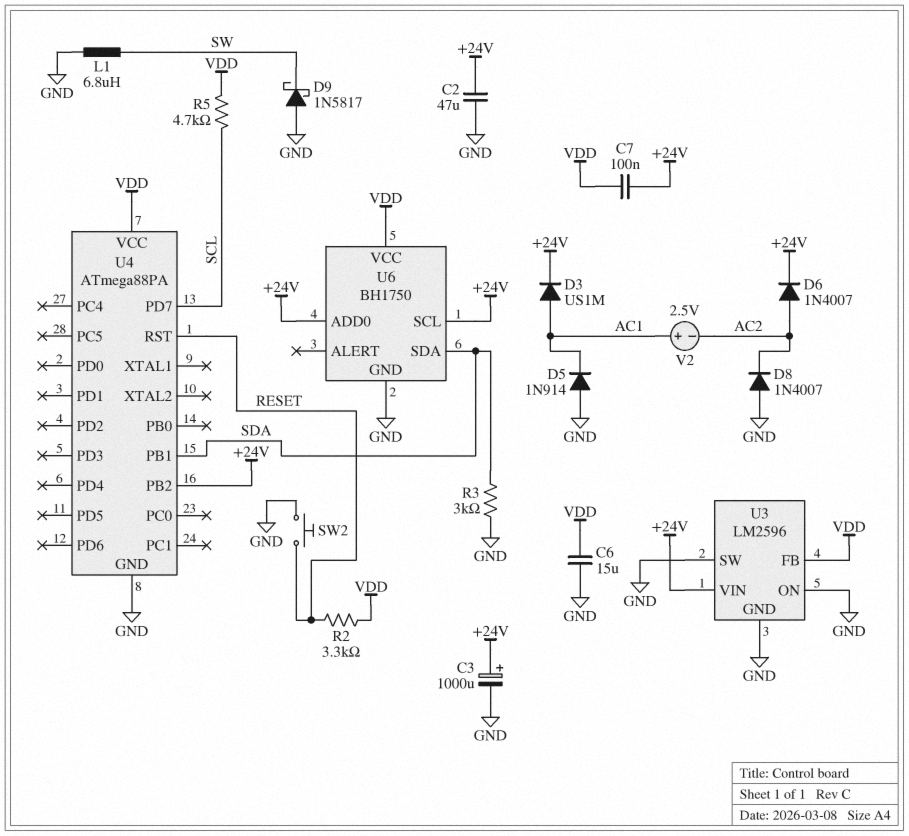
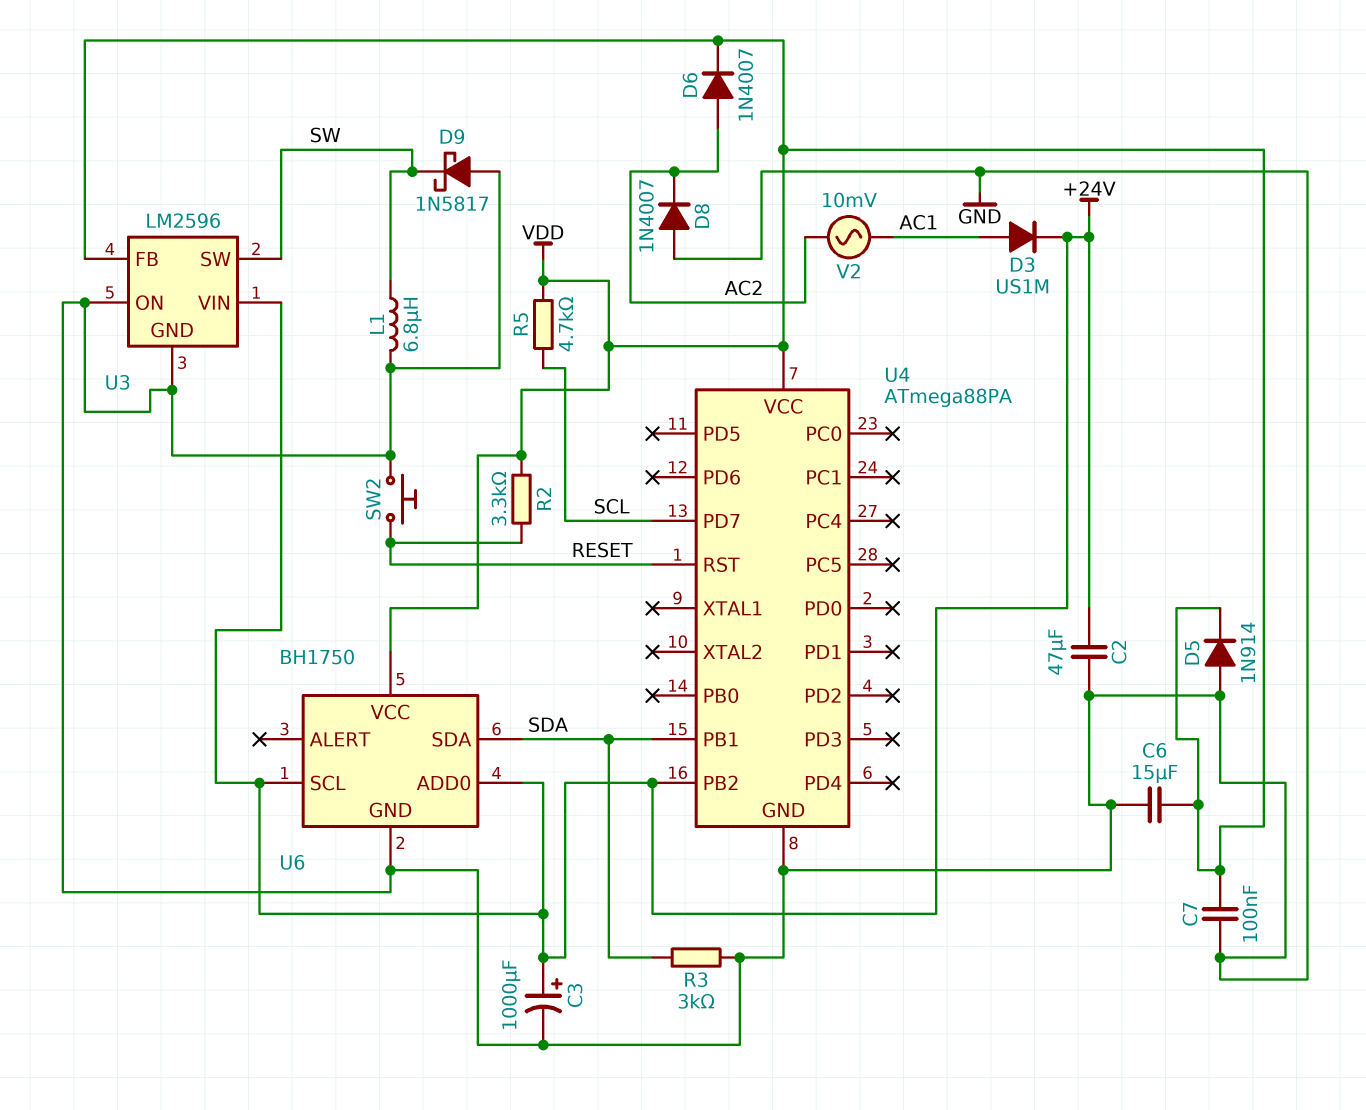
C7: 100nF (+24V, VDD) -> 100nF (GND, VDD)
D5: diode 1N914 (A GND, K AC1) -> diode 1N914 (A GND, K VDD)
D6: diode 1N4007 (A AC2, K +24V) -> diode 1N4007 (A AC2, K VDD)
U3 pin SW: GND -> SW
V2: 2.5V (plus AC1, minus AC2) -> AC 10mV (AC1, AC2)

